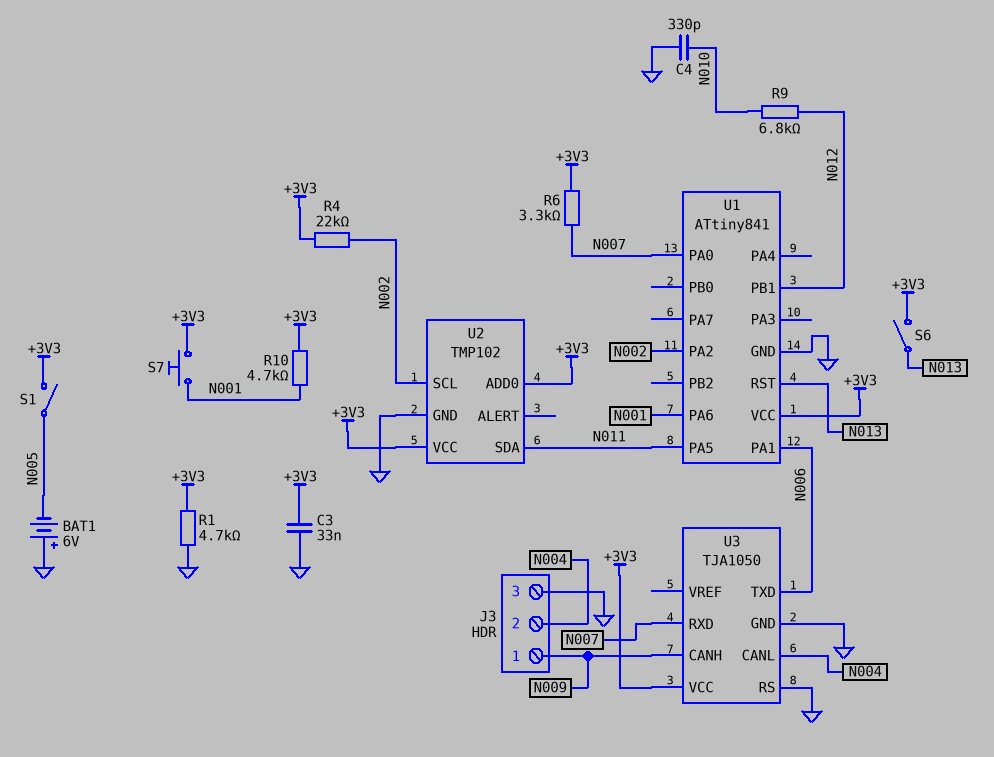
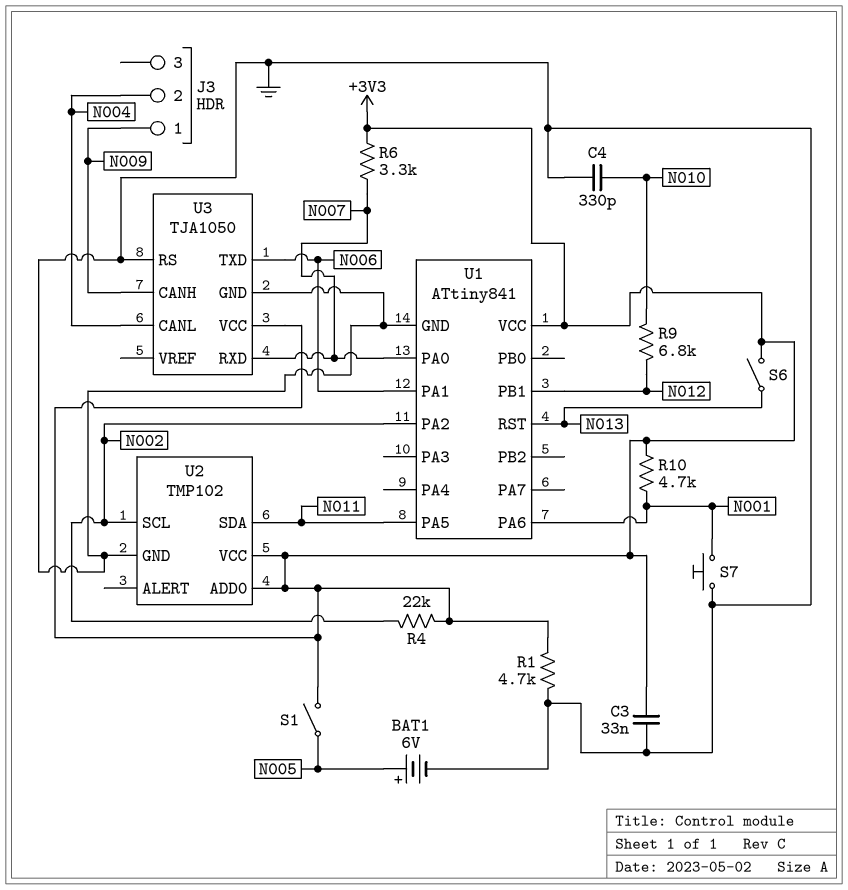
BAT1: 6V (plus GND, minus N005) -> 6V (plus N005, minus GND)
J3 pin 3: GND -> none
S7: button (+3V3, N001) -> button (GND, N001)

